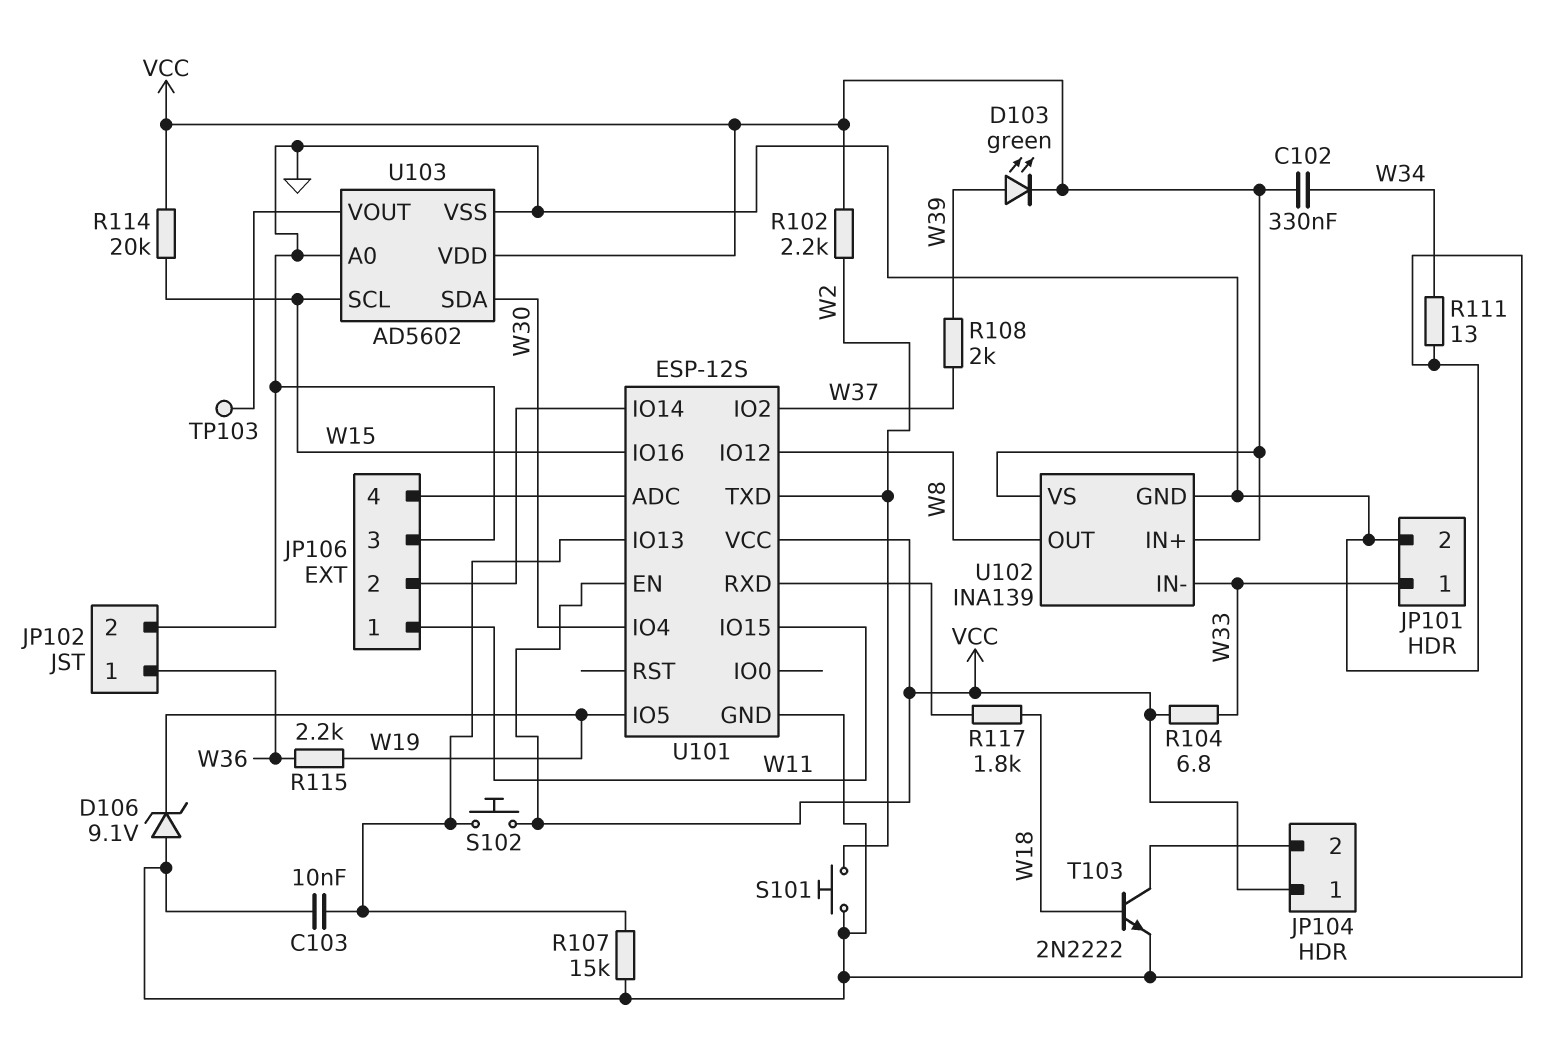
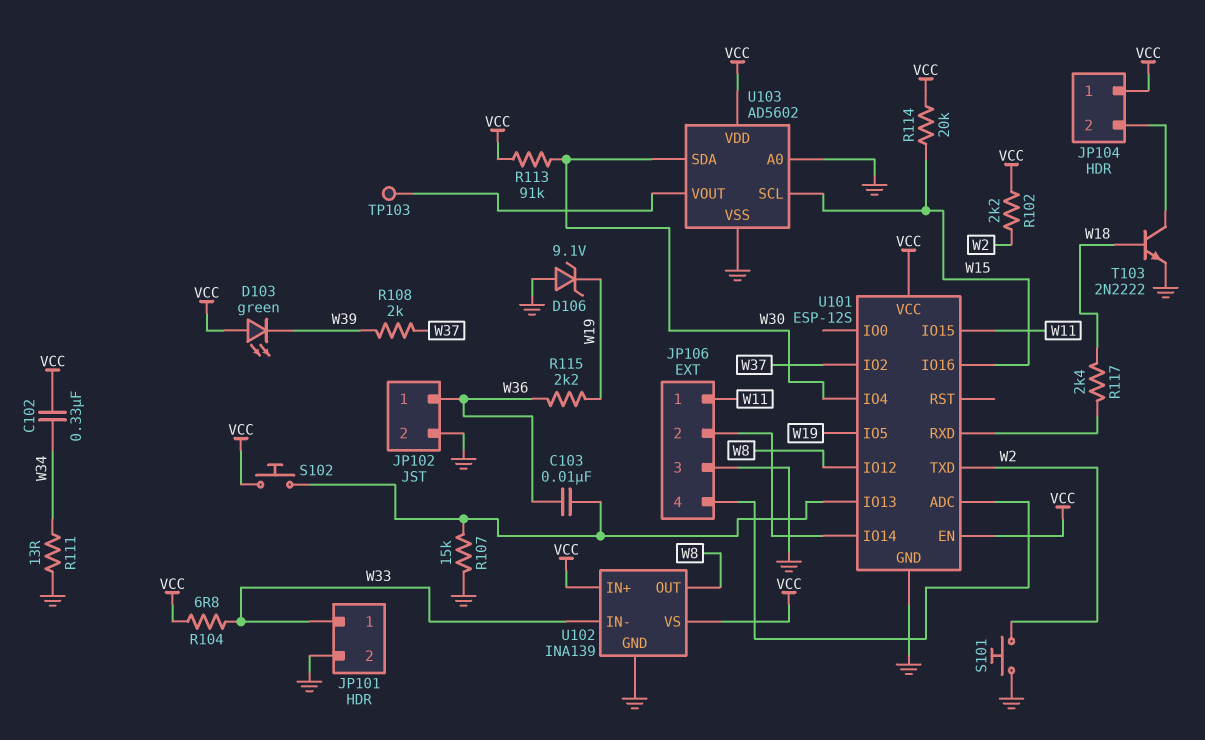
C103: 10nF (GND, U101/IO13) -> 10nF (U101/IO13, W36)
D103: LED green (A W39, K VCC) -> LED green (A VCC, K W39)
R113: none -> 91k (VCC, W30)
R117: 1.8k (U101/RXD, W18) -> 2.4k (U101/RXD, W18)

